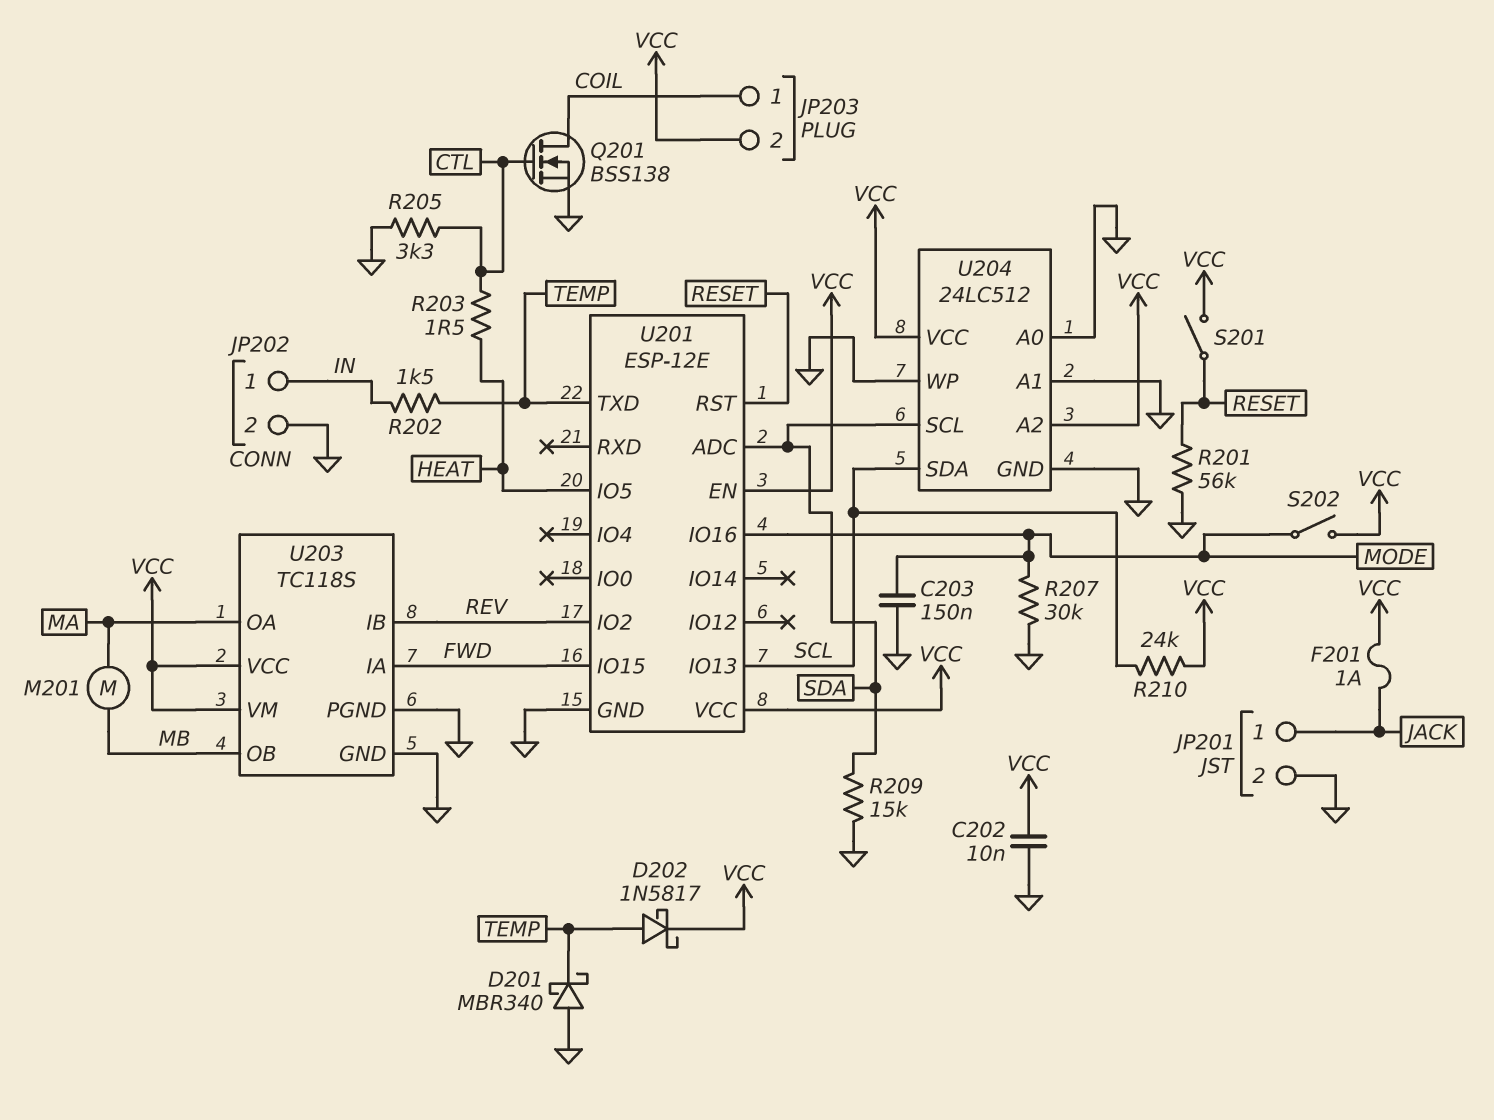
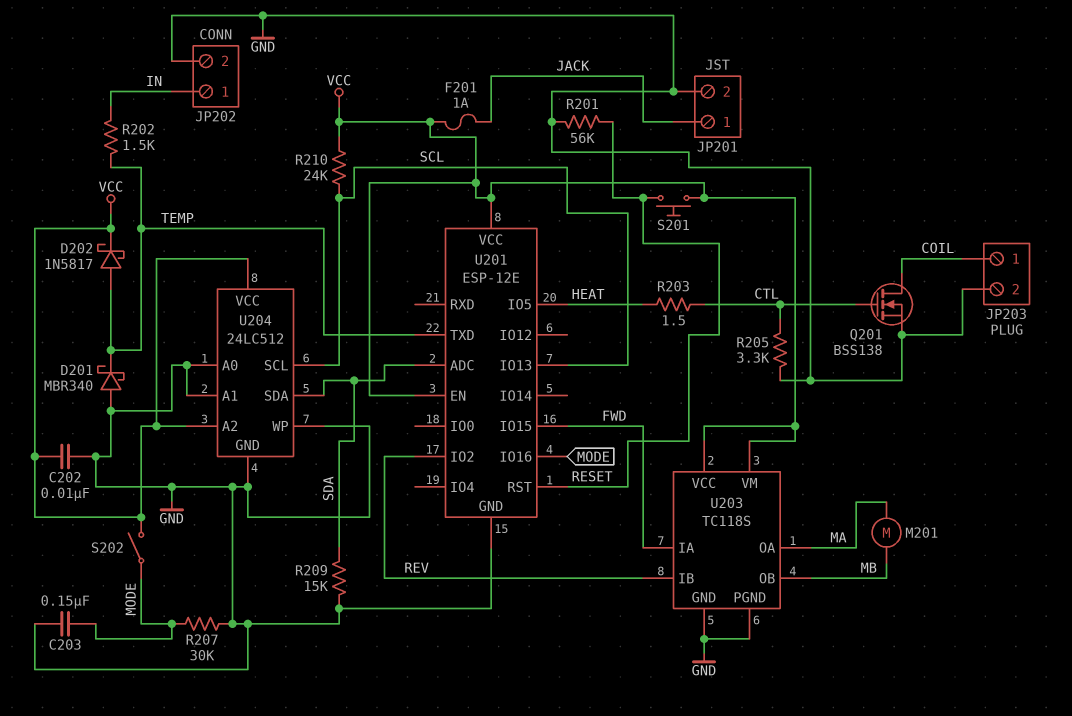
JP203 pin 2: VCC -> GND
S201: switch (RESET, VCC) -> button (RESET, VCC)
U204 pin SCL: SDA -> SCL
U204 pin SDA: SCL -> SDA

